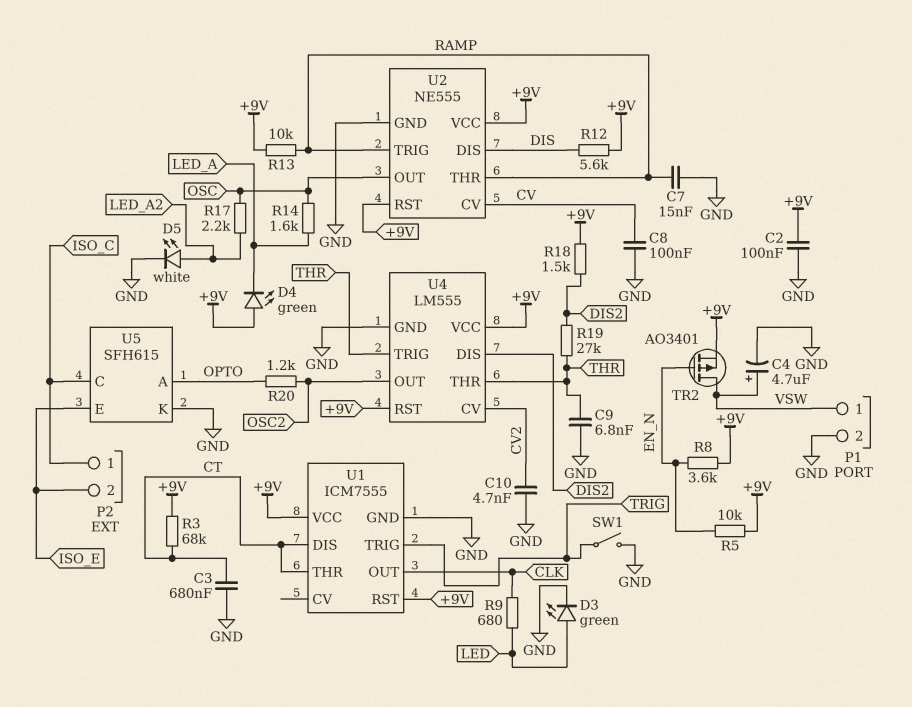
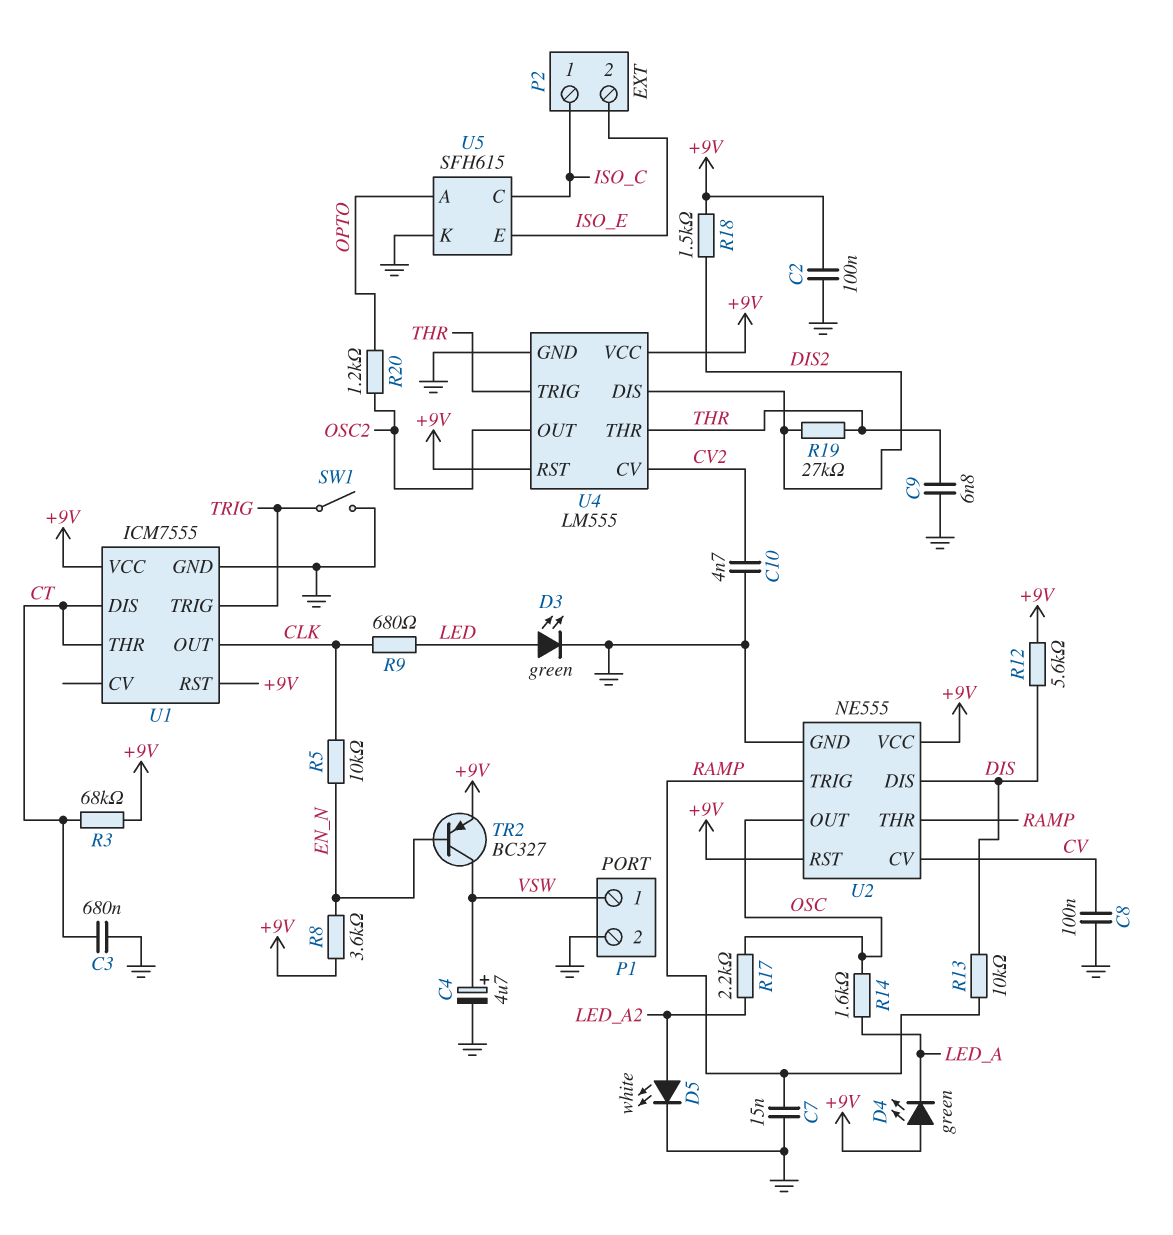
R5: 10k (+9V, EN_N) -> 10k (CLK, EN_N)
R13: 10k (+9V, RAMP) -> 10k (DIS, RAMP)
TR2: PMOS AO3401 (G EN_N, D VSW, S +9V) -> PNP BC327 (B EN_N, C VSW, E +9V)

